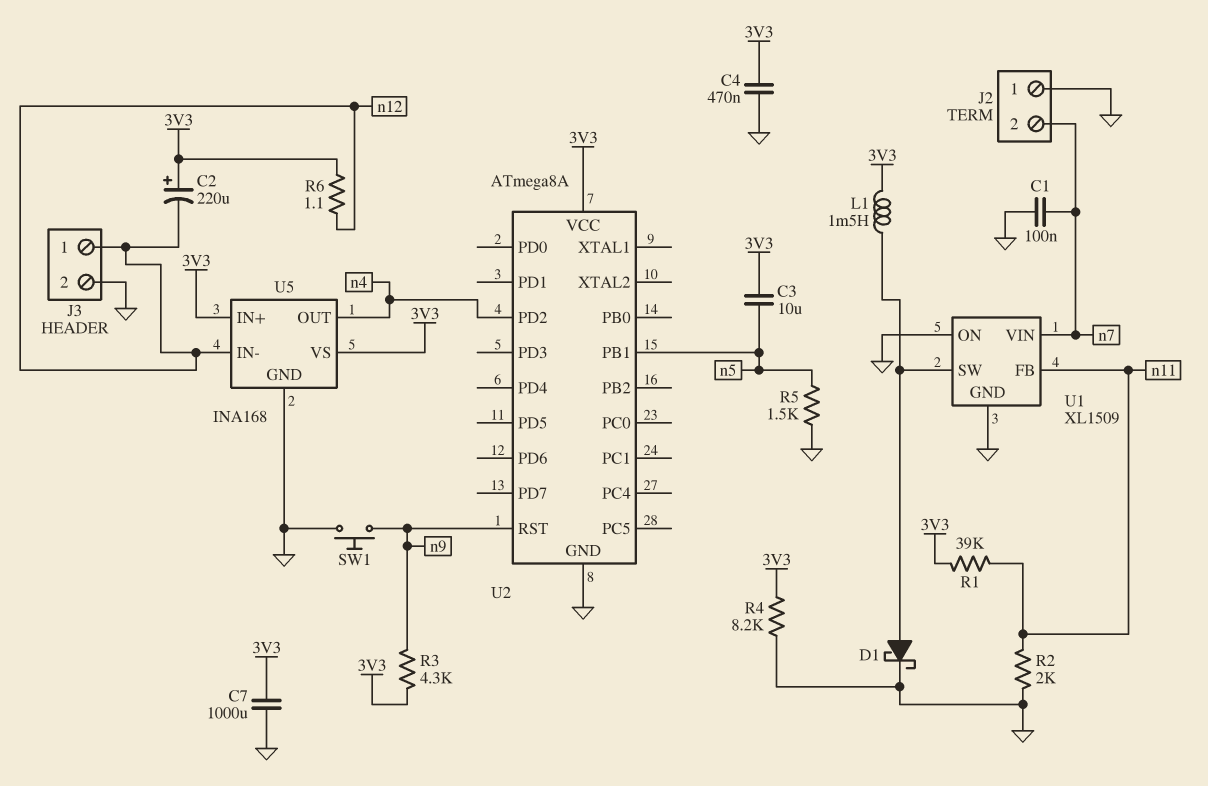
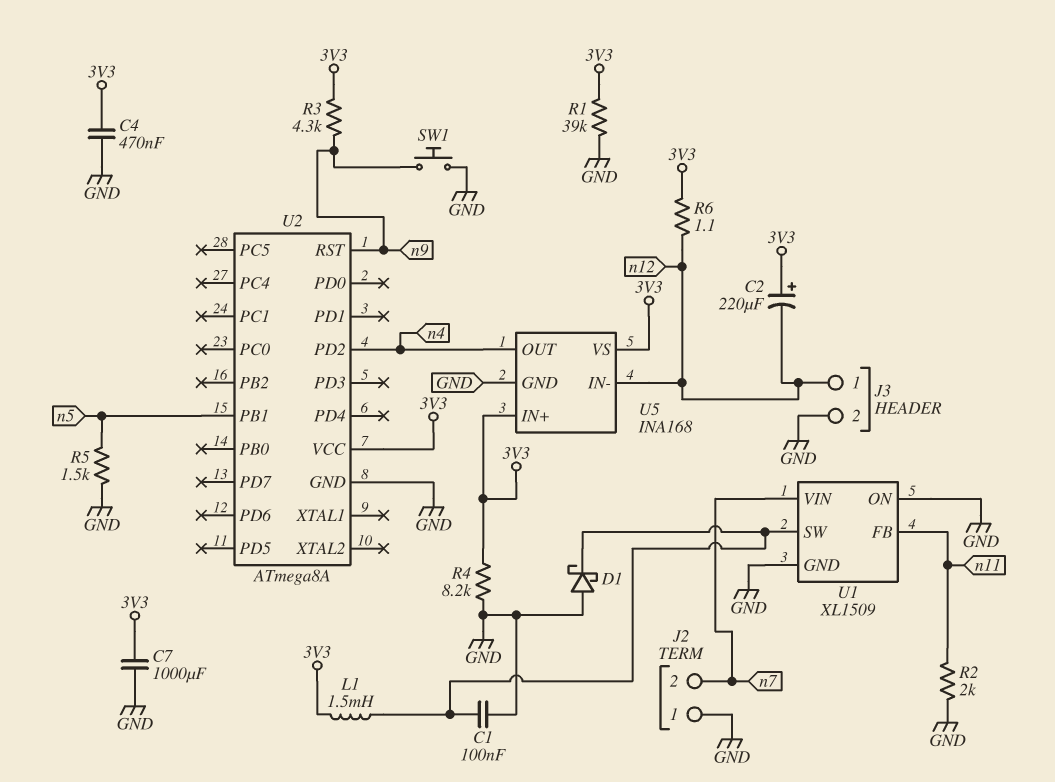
C1: 100nF (GND, n7) -> 100nF (GND, U1/SW)
C3: 10uF (3V3, n5) -> none
D1: schottky (A U1/SW, K GND) -> schottky (A GND, K U1/SW)
R1: 39k (3V3, n11) -> 39k (3V3, GND)

